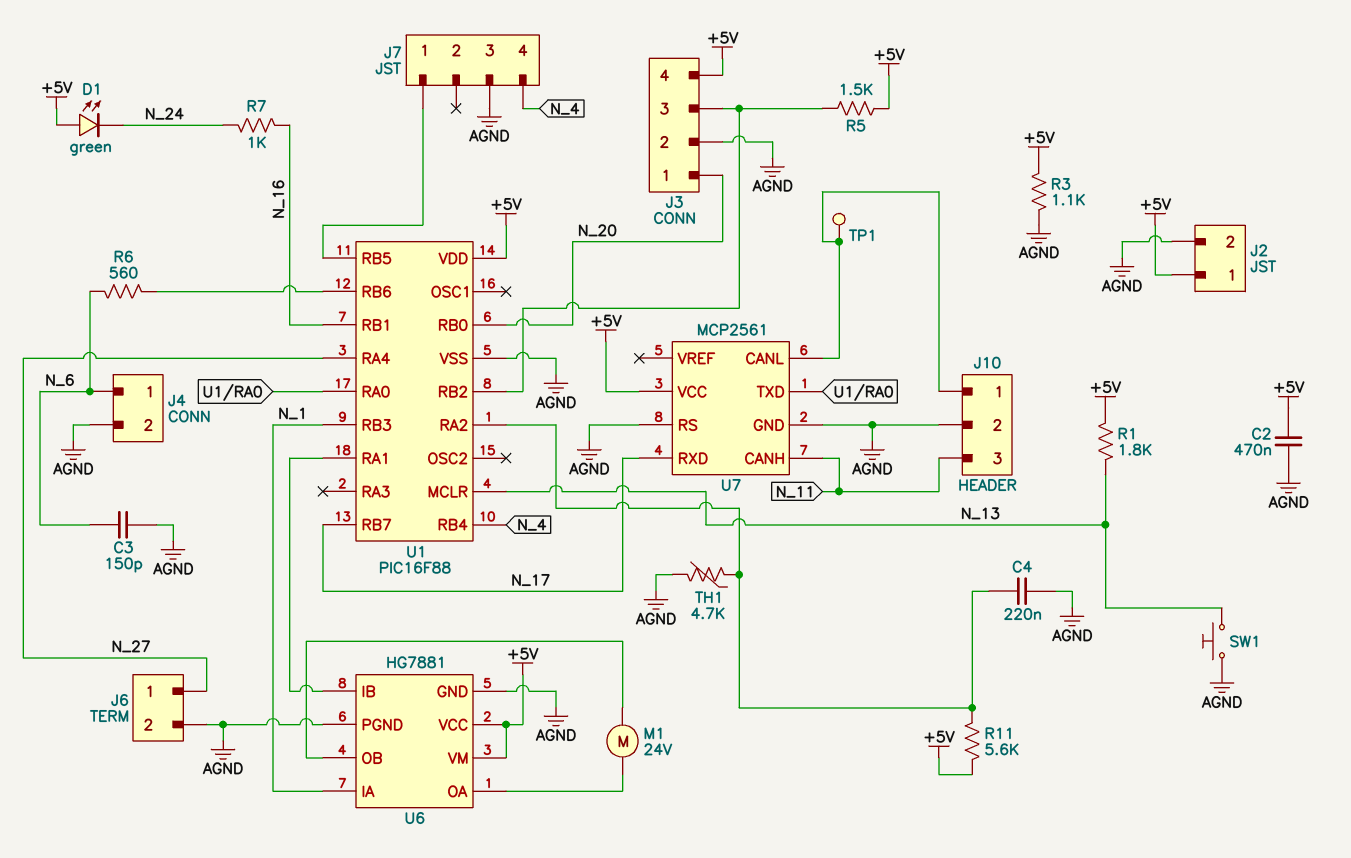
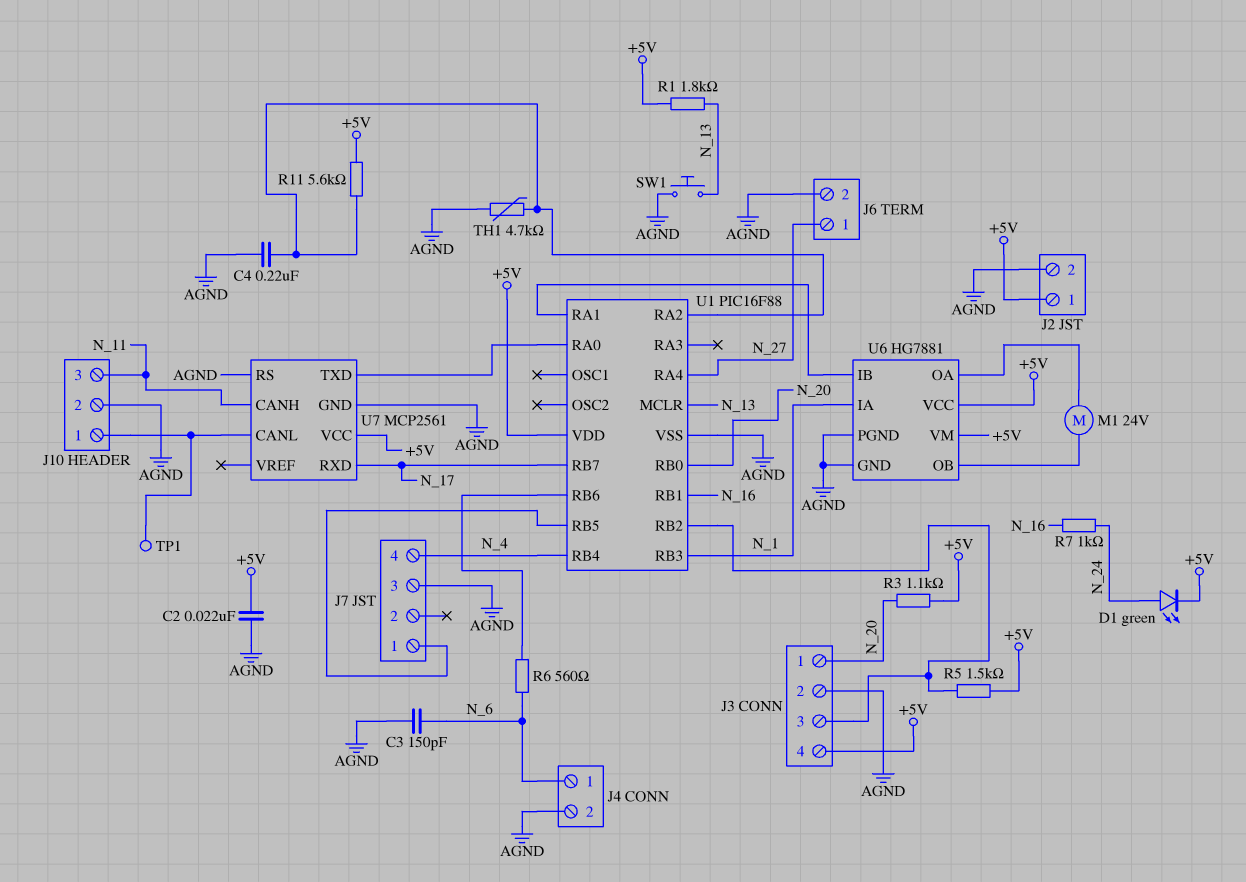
C2: 470nF (+5V, AGND) -> 22nF (+5V, AGND)
D1: LED green (A +5V, K N_24) -> LED green (A N_24, K +5V)
R3: 1.1k (+5V, AGND) -> 1.1k (+5V, N_20)

